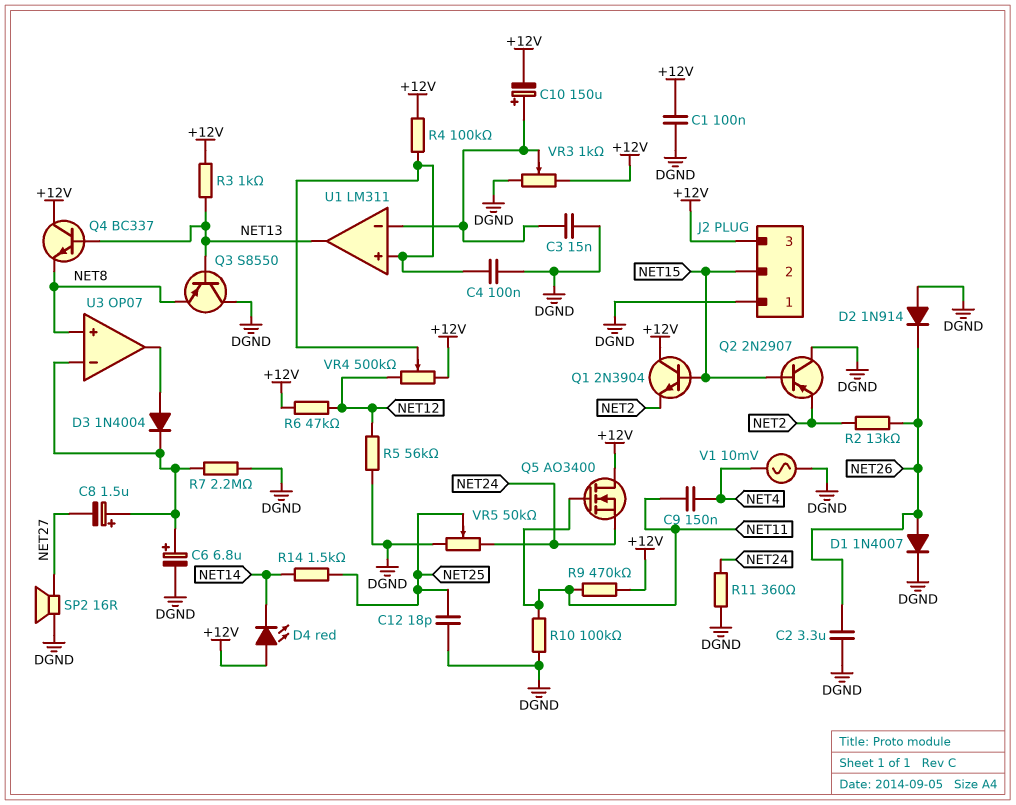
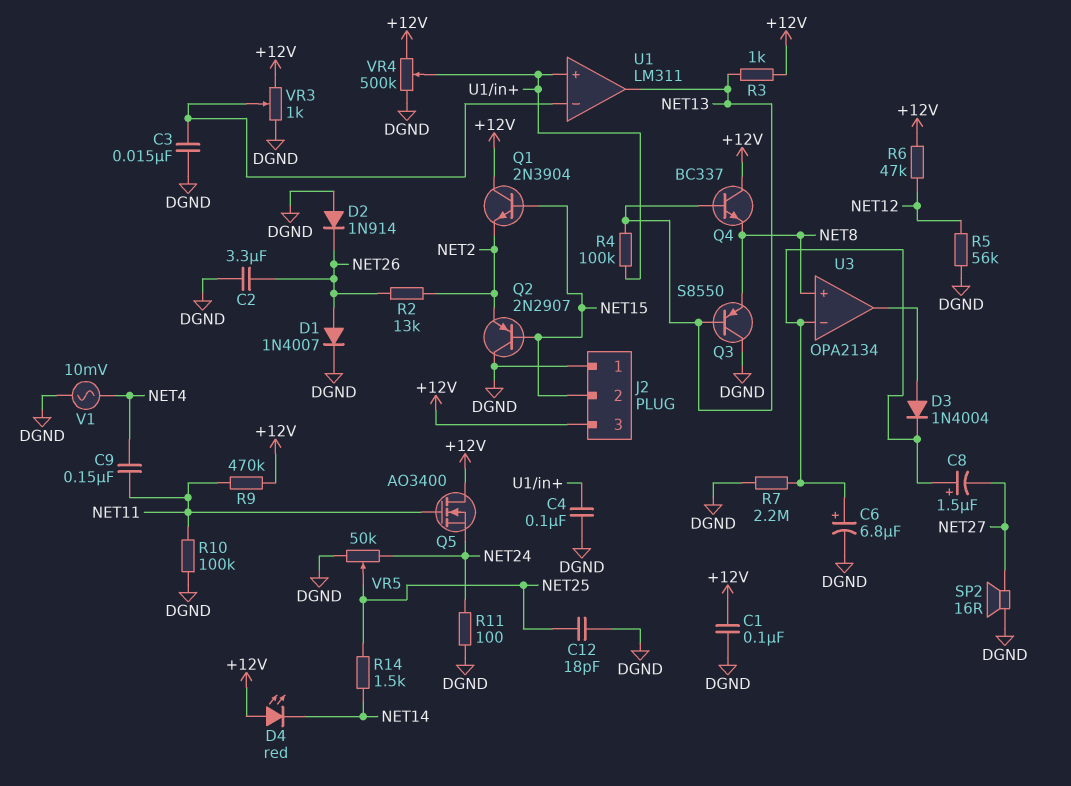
C10: 150uF (plus U1/in-, minus +12V) -> none
R4: 100k (+12V, U1/in+) -> 100k (NET13, U1/in+)
R11: 360 (DGND, NET24) -> 100 (DGND, NET24)
U3: OP07 -> OPA2134
VR4: 500k (+12V, NET12, wiper U1/in+) -> 500k (+12V, DGND, wiper U1/in+)

